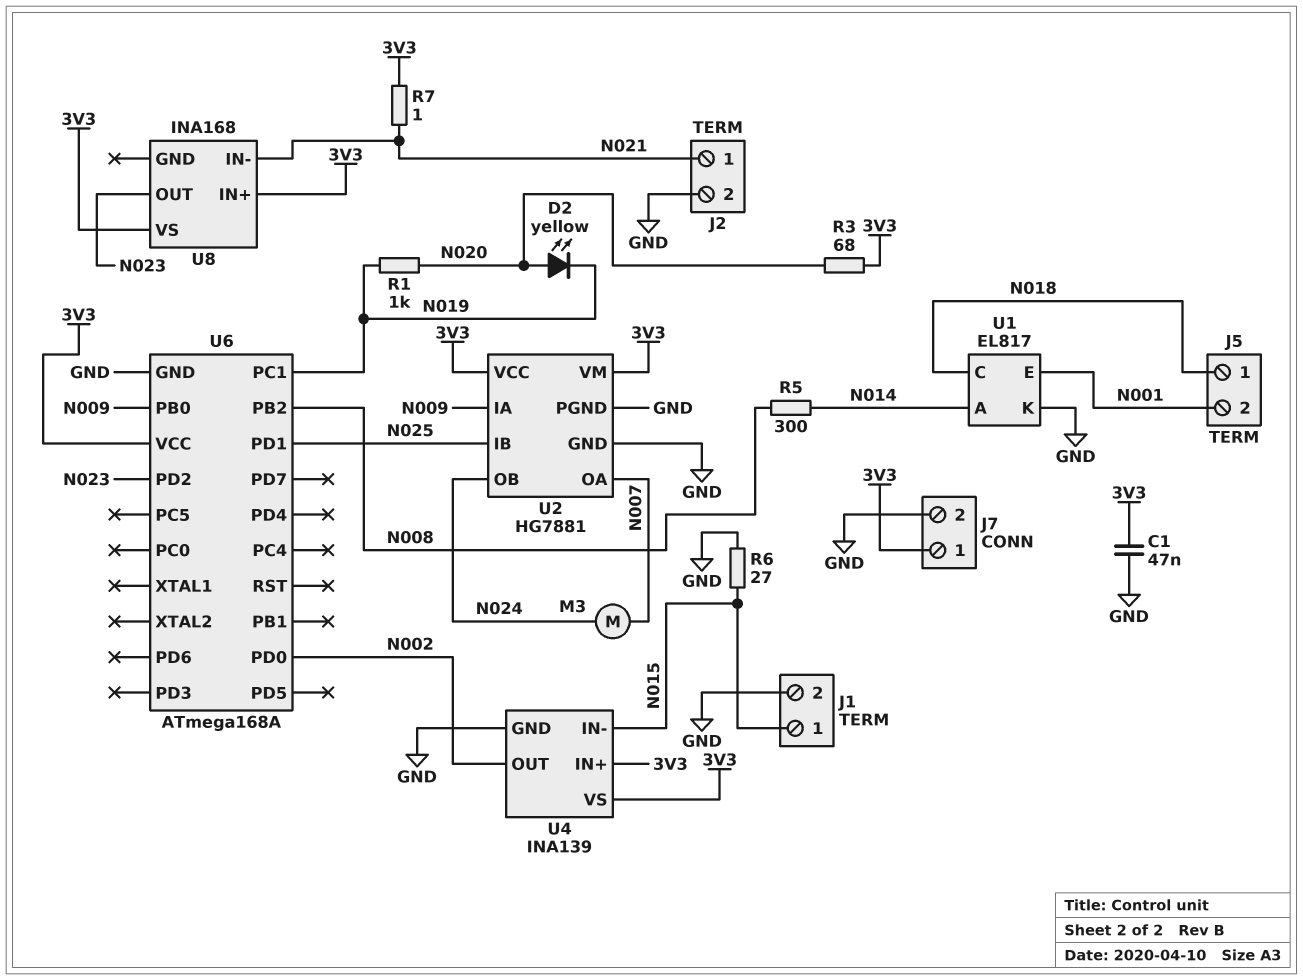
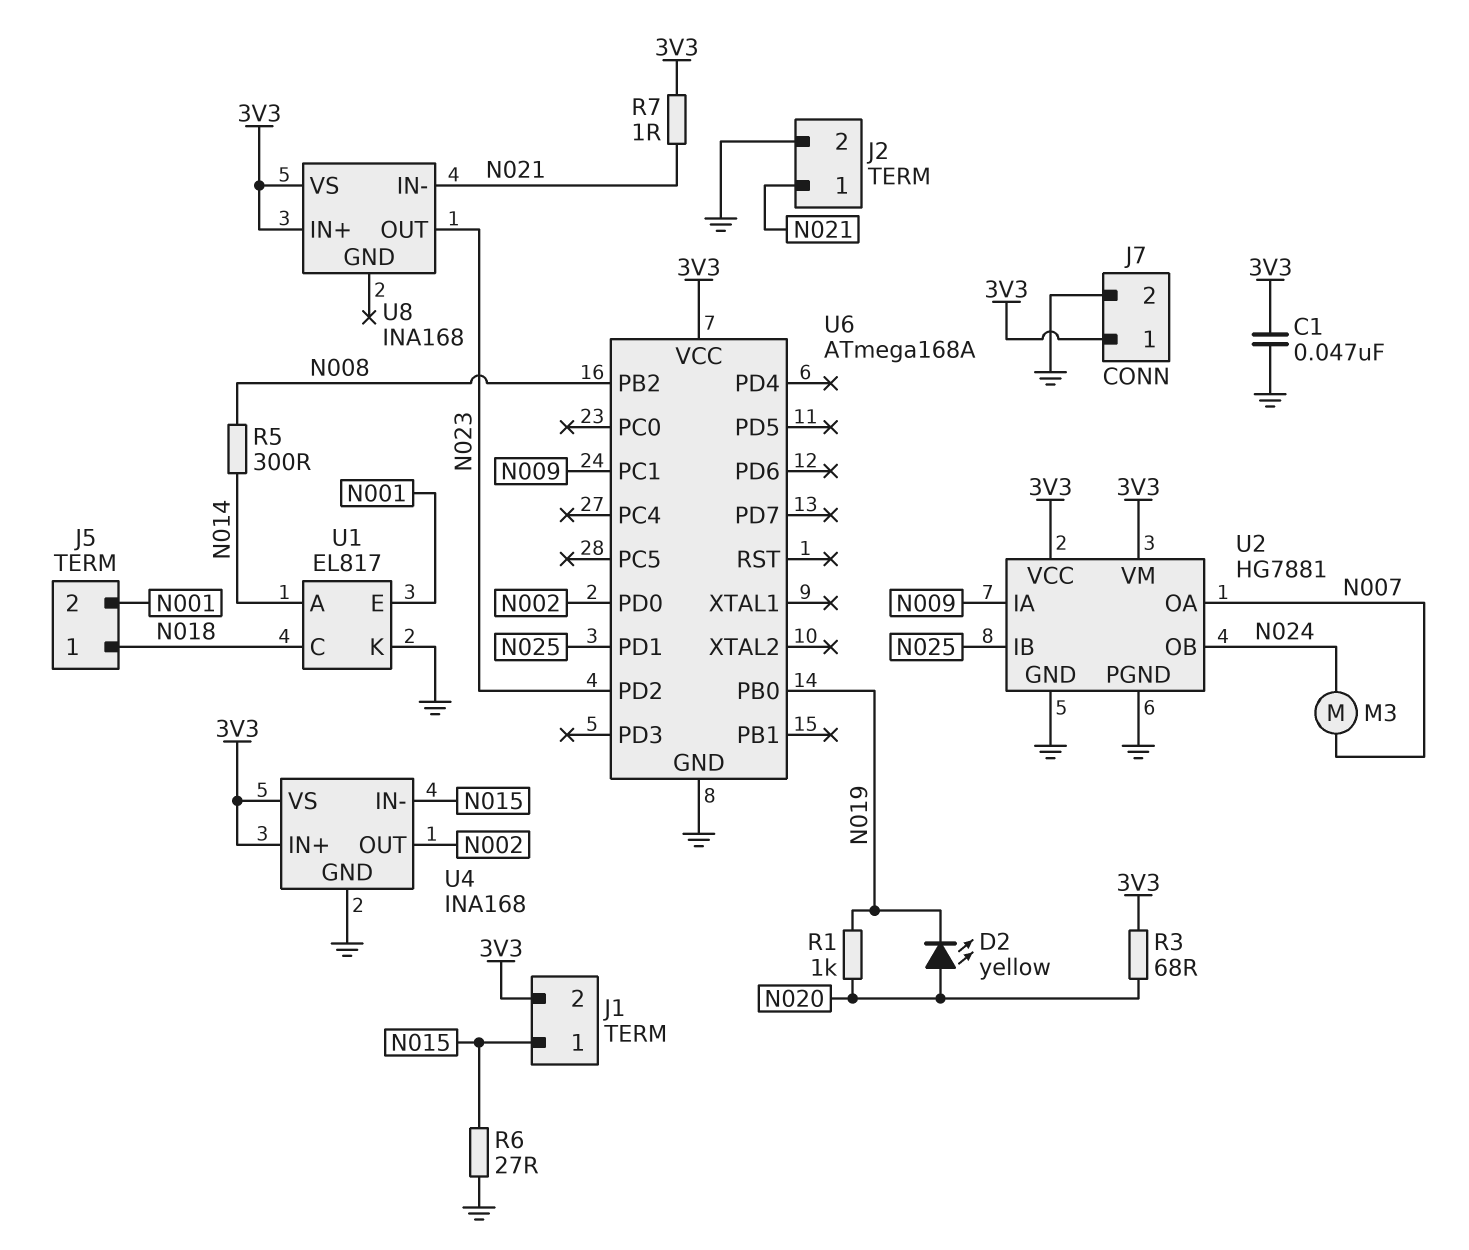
J1 pin 2: GND -> 3V3
U4: INA139 -> INA168
U6 pin PB0: N009 -> N019
U6 pin PC1: N019 -> N009

